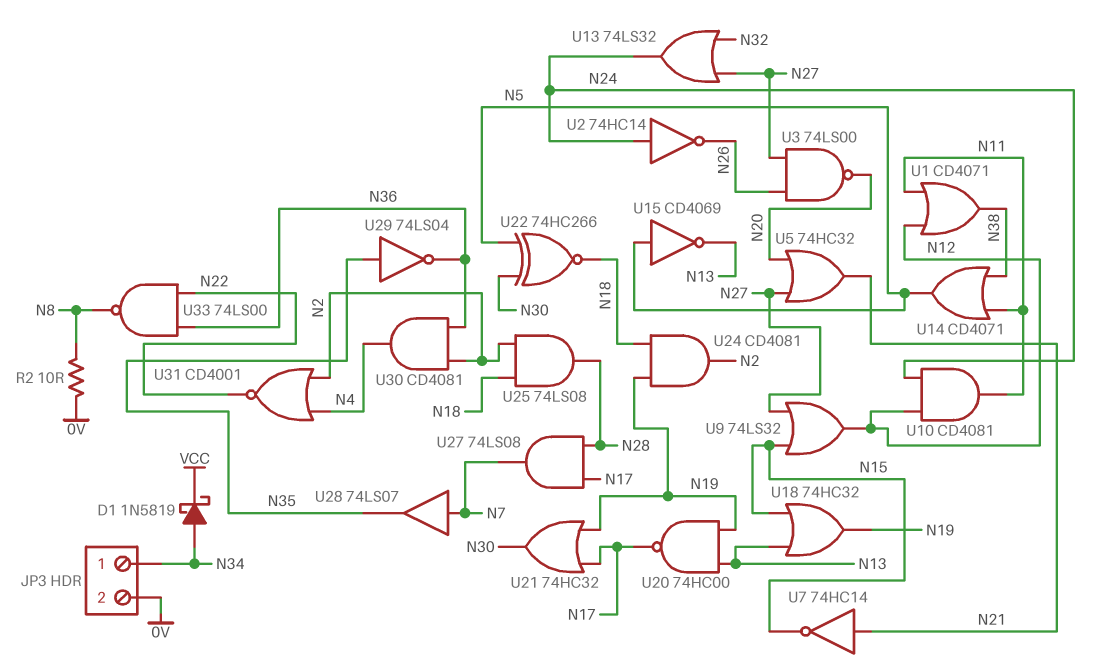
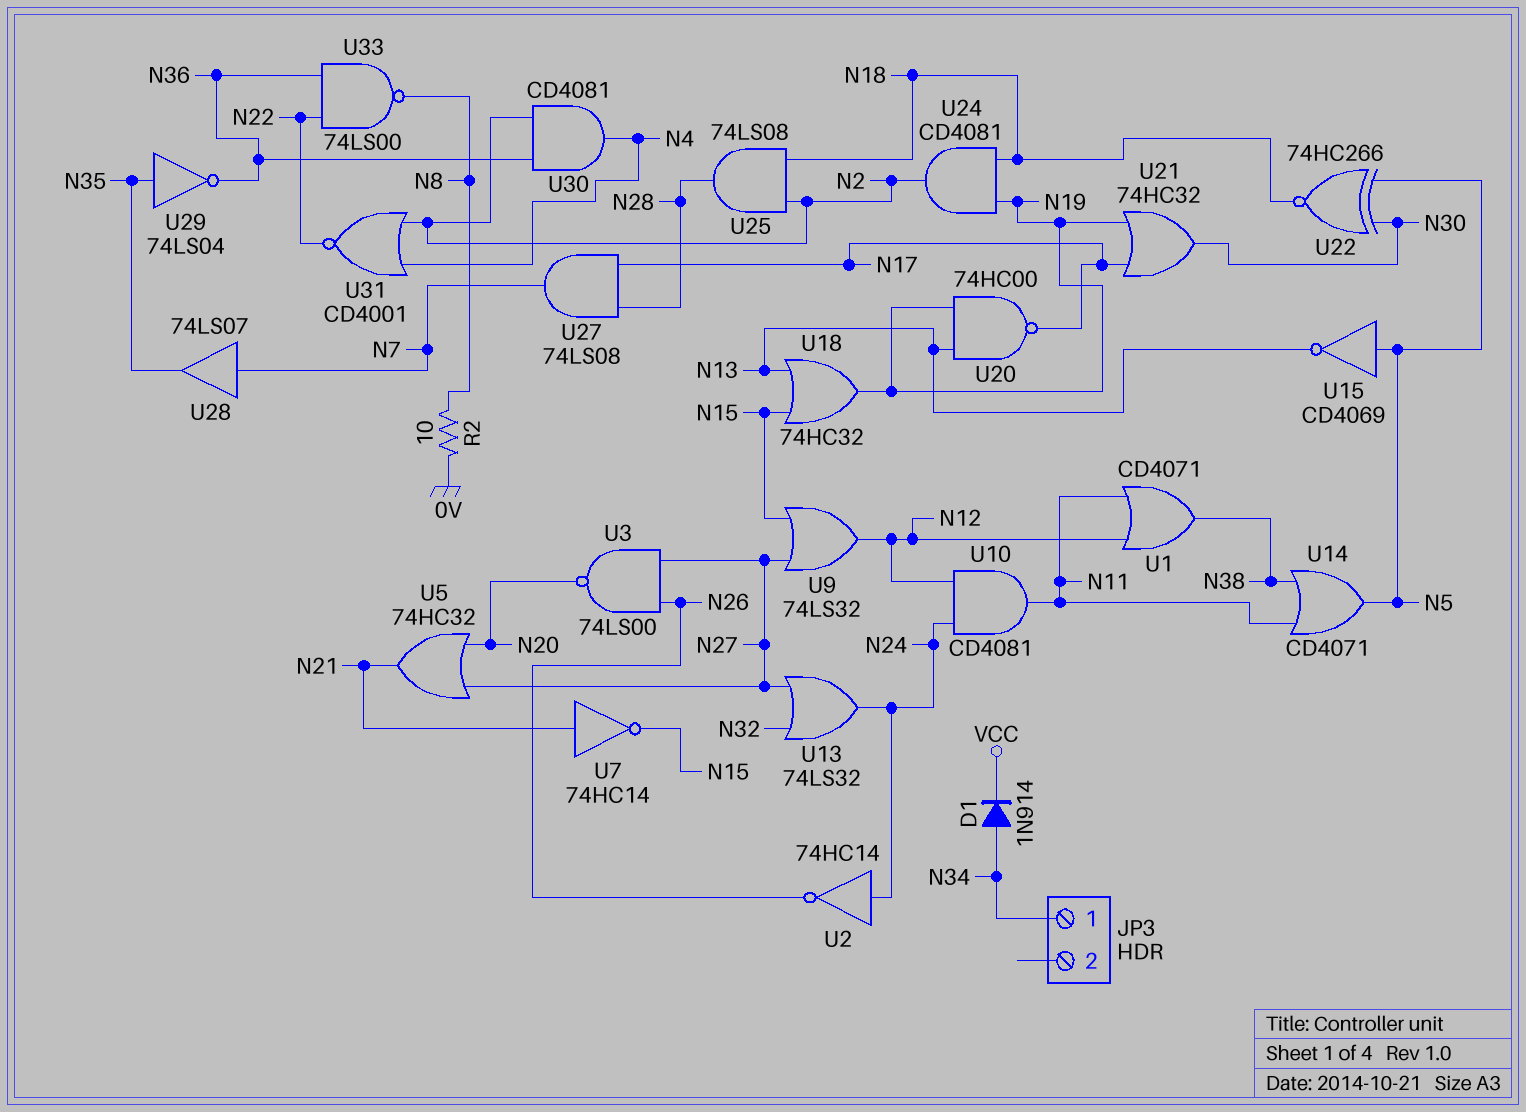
D1: schottky 1N5819 (A N34, K VCC) -> diode 1N914 (A N34, K VCC)
JP3 pin 2: 0V -> none

